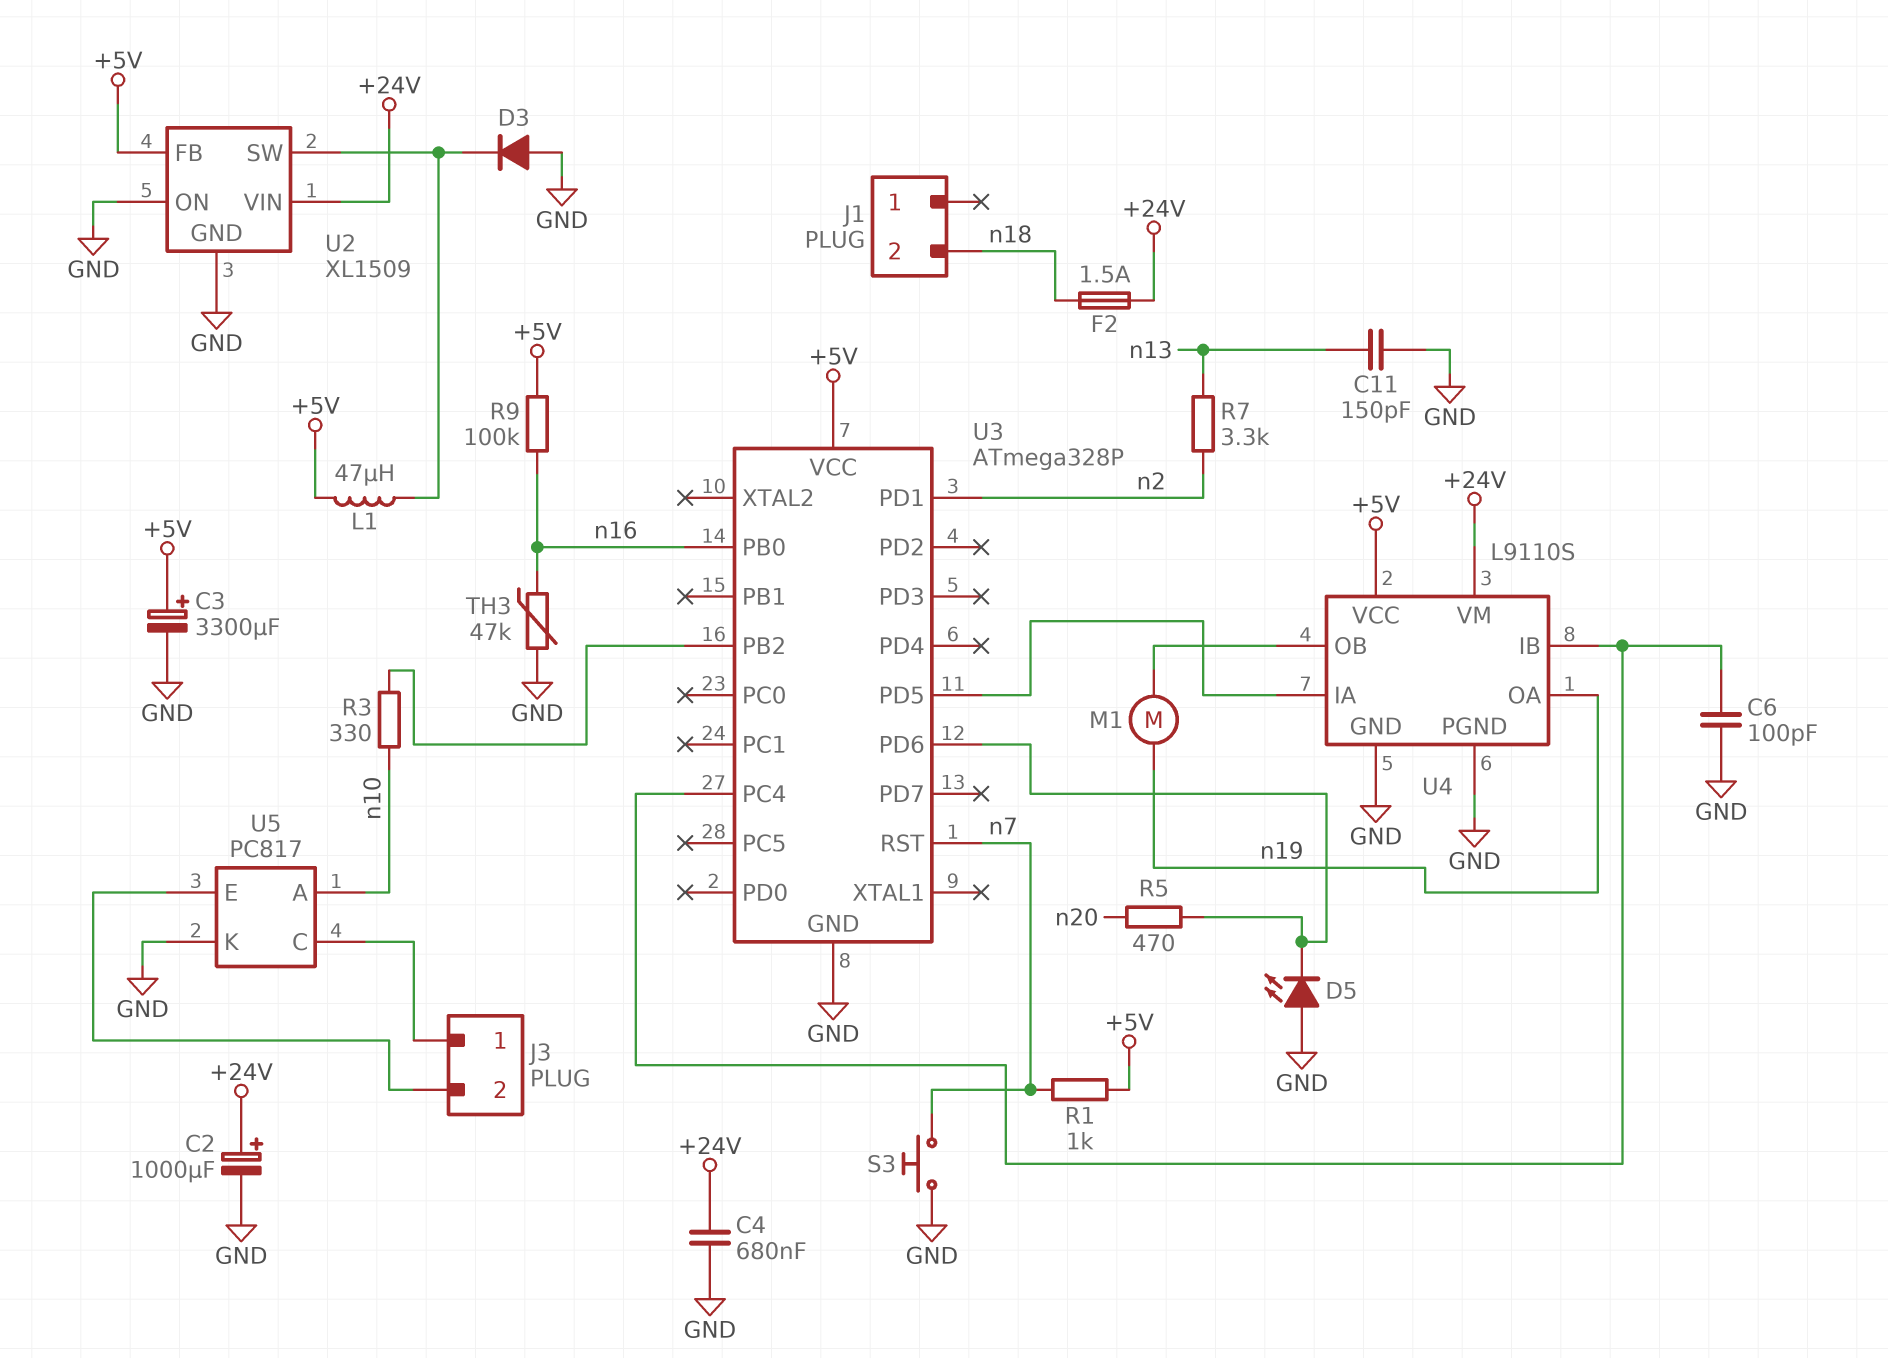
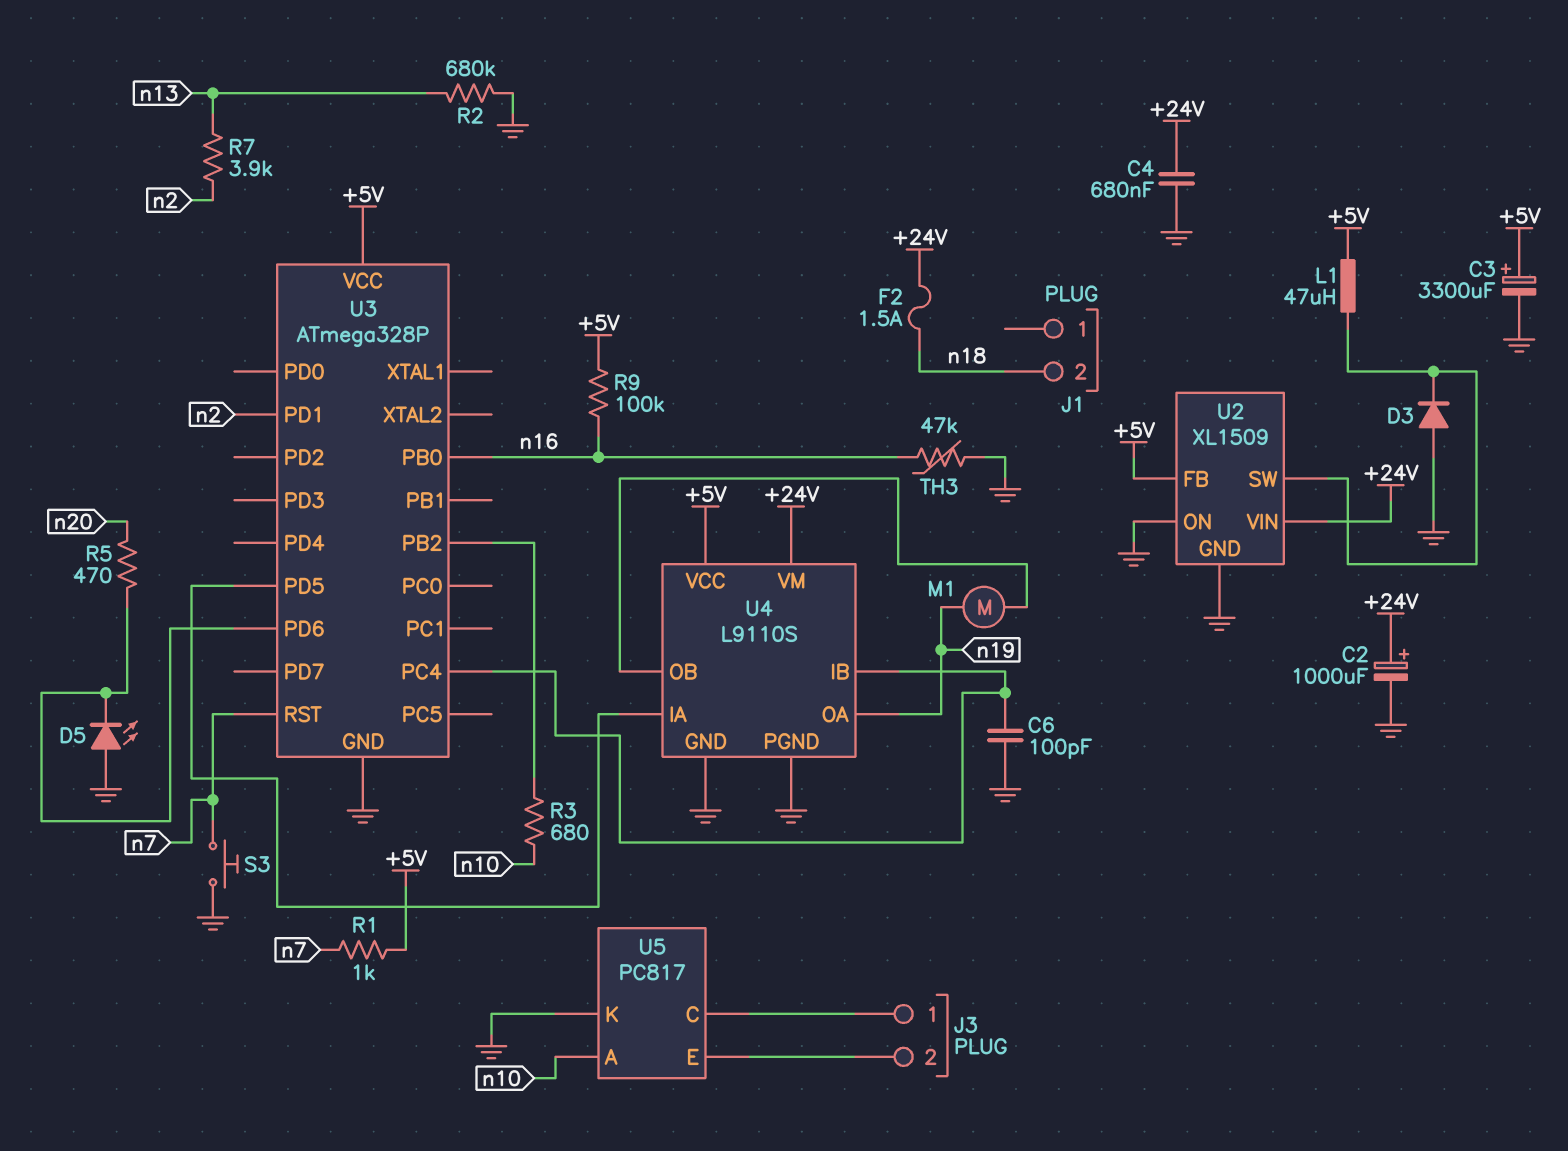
C11: 150pF (GND, n13) -> none
R2: none -> 680k (GND, n13)
R3: 330 (U3/PB2, n10) -> 680 (U3/PB2, n10)
R7: 3.3k (n2, n13) -> 3.9k (n2, n13)

